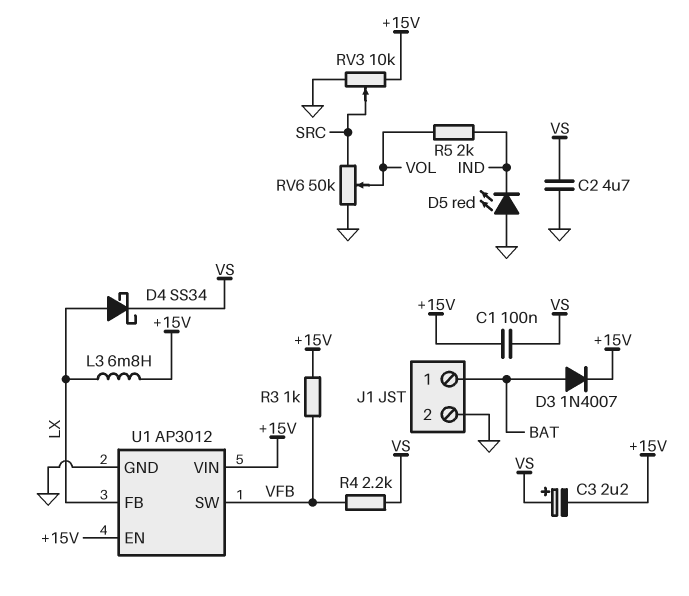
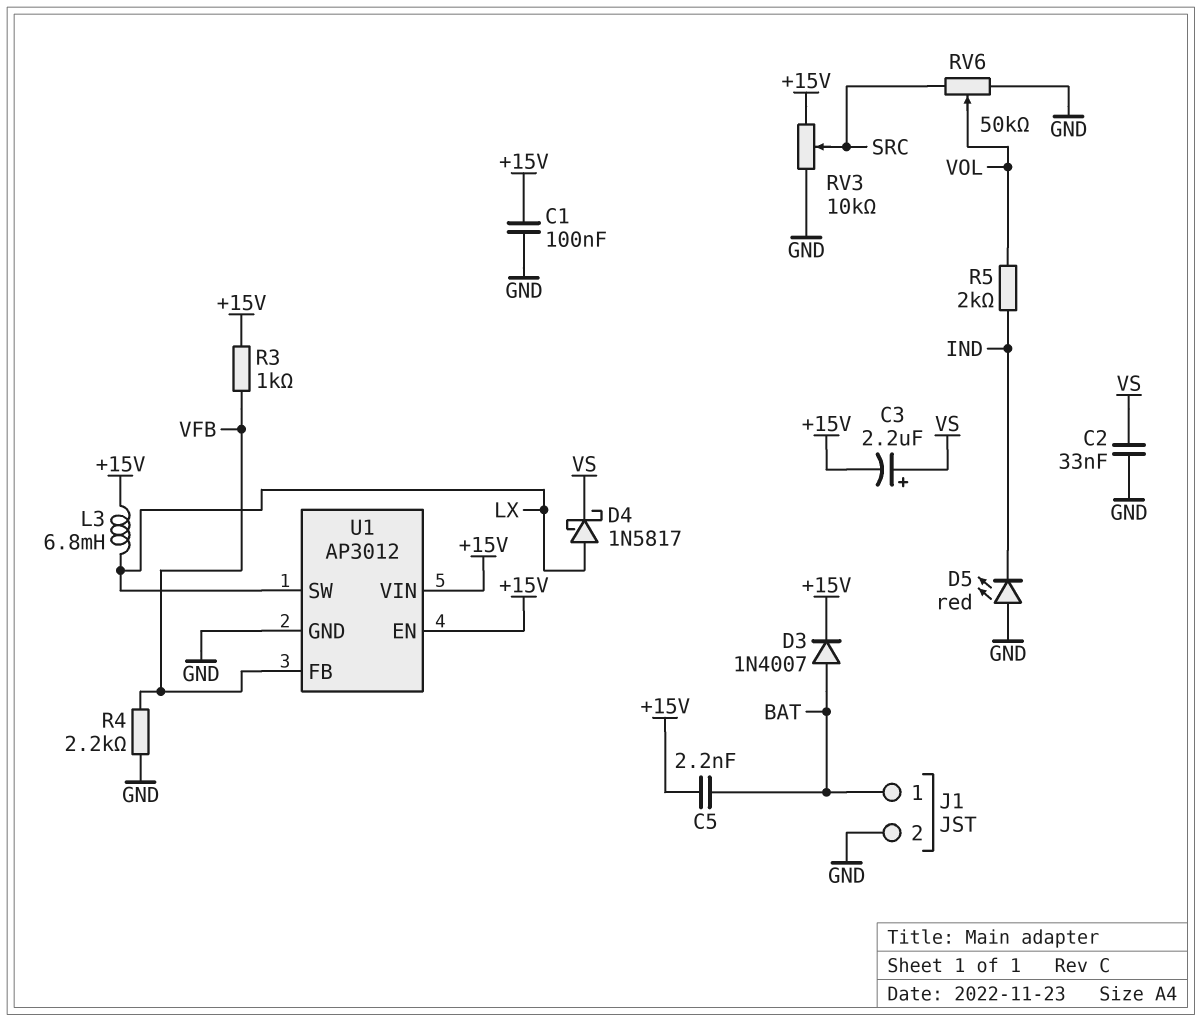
C1: 100nF (+15V, VS) -> 100nF (+15V, GND)
C2: 4.7uF (GND, VS) -> 33nF (GND, VS)
C5: none -> 2.2nF (+15V, BAT)
D4: schottky SS34 (A LX, K VS) -> schottky 1N5817 (A LX, K VS)
R4: 2.2k (VFB, VS) -> 2.2k (GND, VFB)
U1 pin FB: LX -> VFB
U1 pin SW: VFB -> LX

